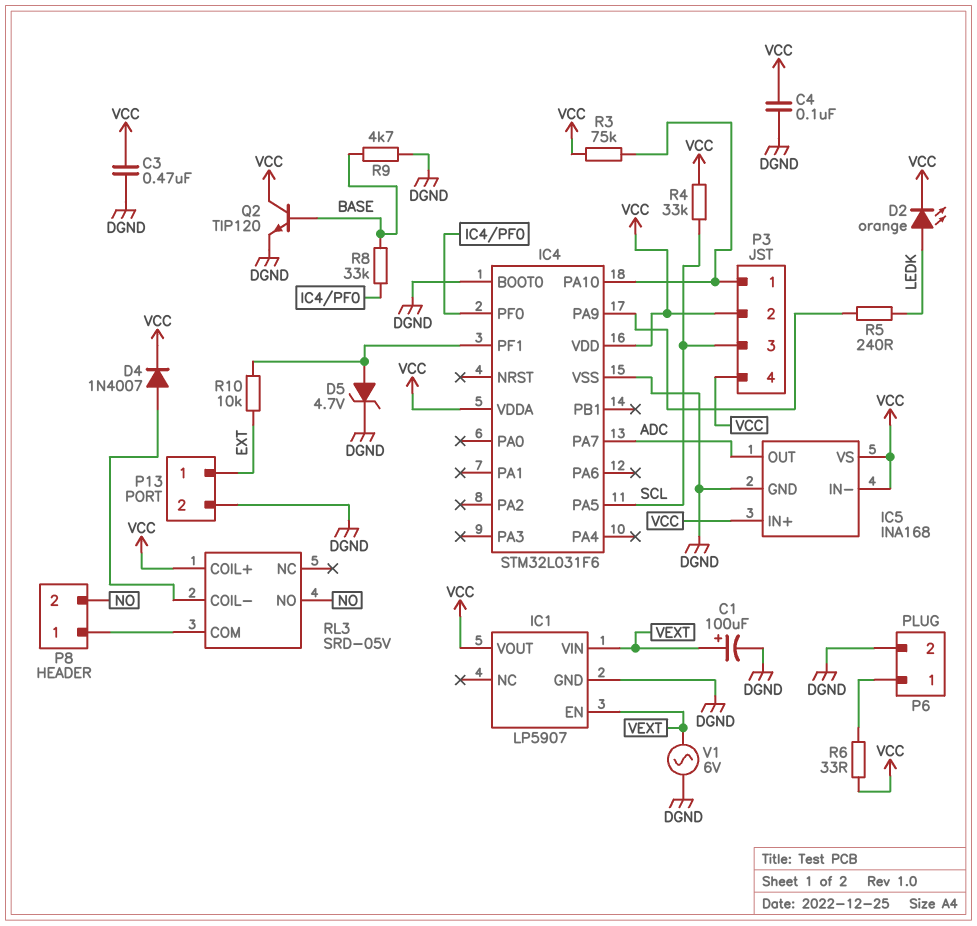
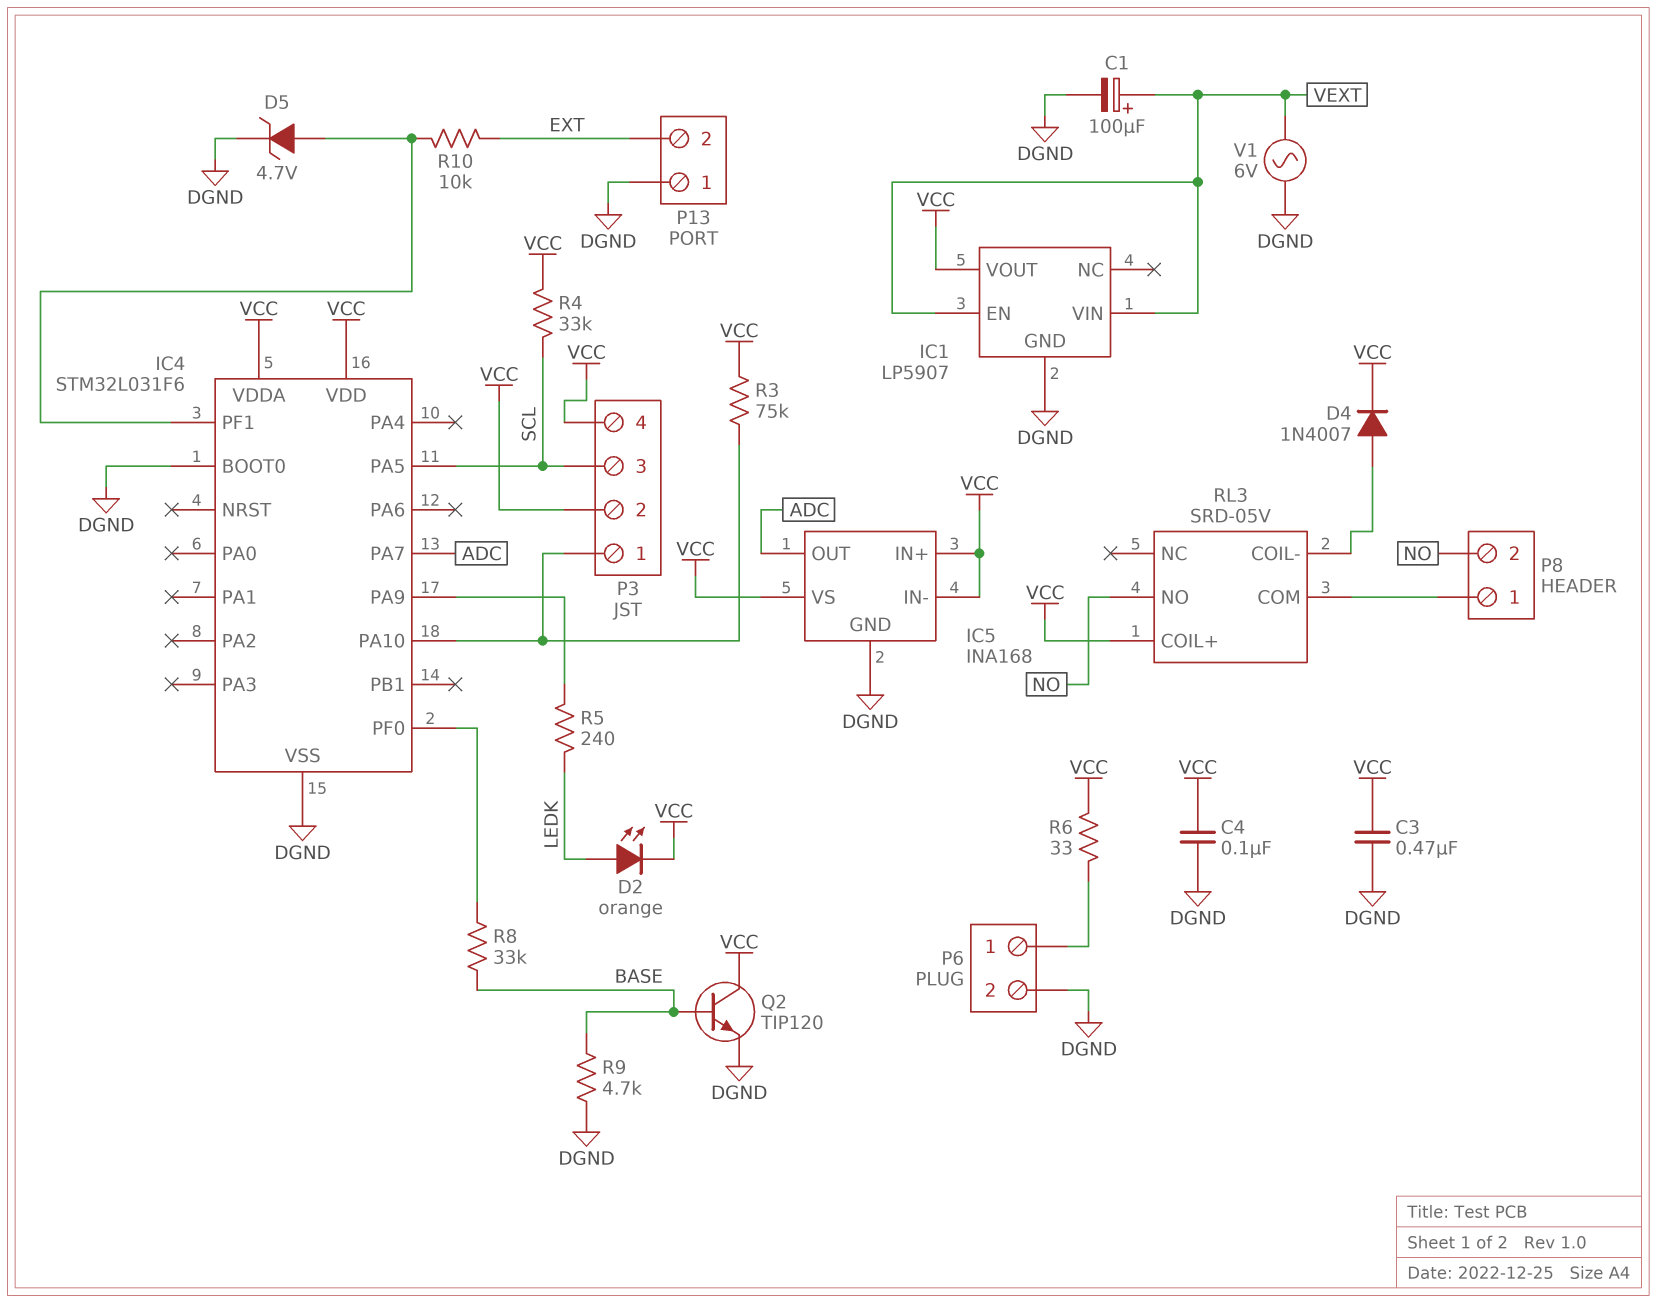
P13 pin 1: EXT -> DGND
P13 pin 2: DGND -> EXT

